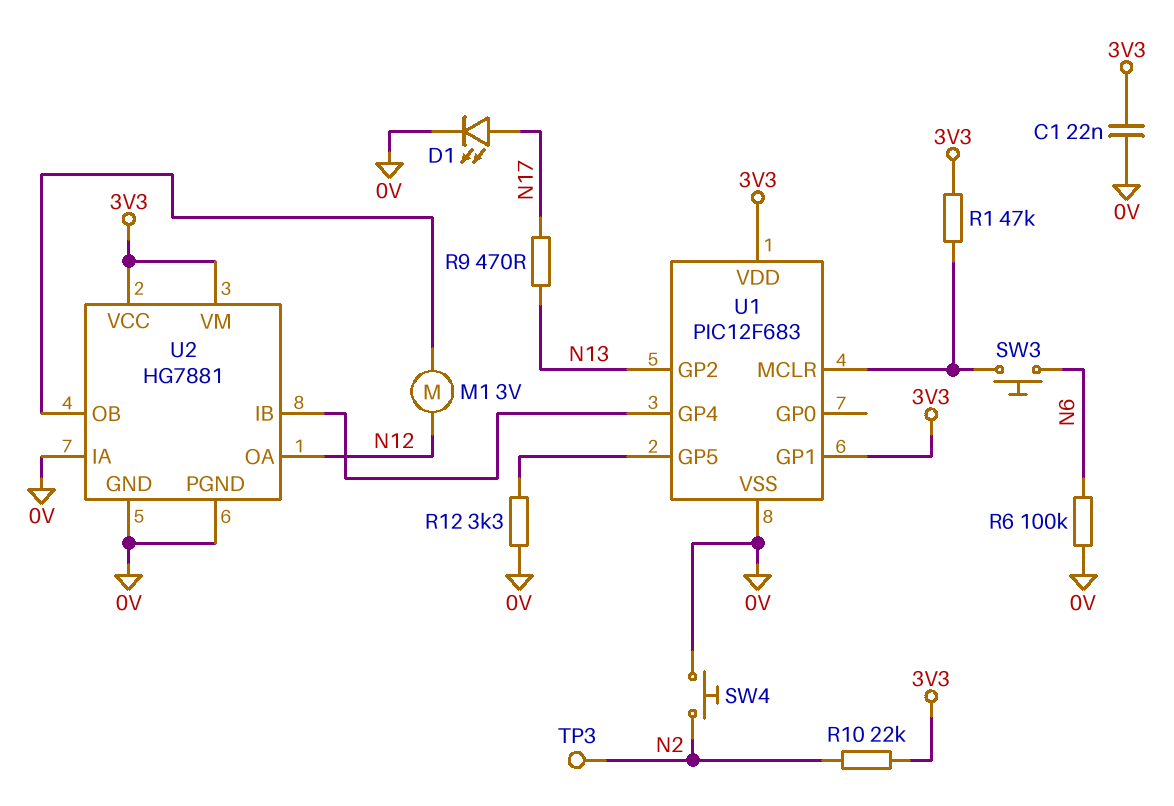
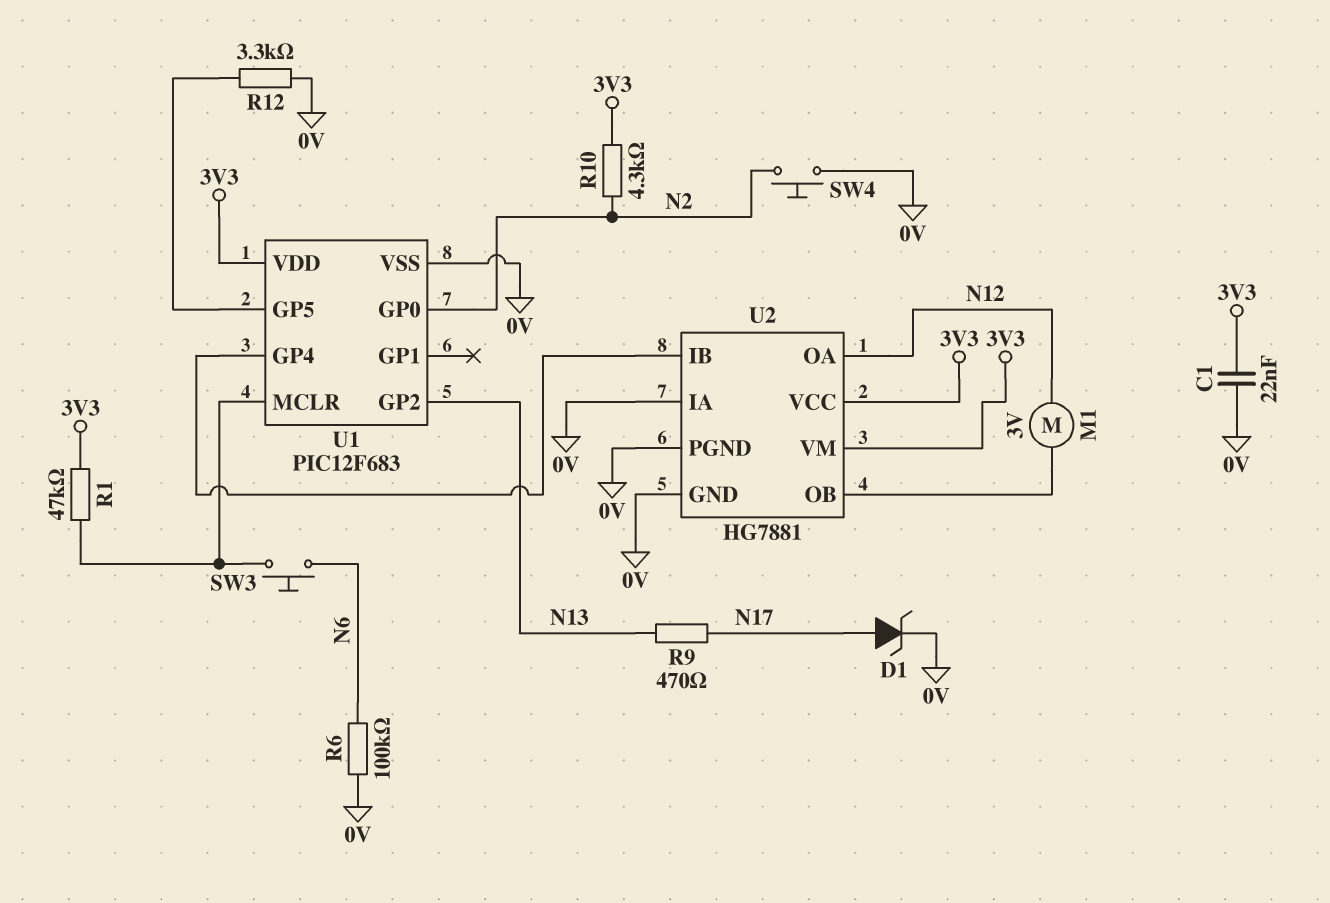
D1: LED (A N17, K 0V) -> zener (A N17, K 0V)
R10: 22k (3V3, N2) -> 4.3k (3V3, N2)
TP3: test point (N2) -> none
U1 pin GP0: none -> N2
U1 pin GP1: 3V3 -> none

